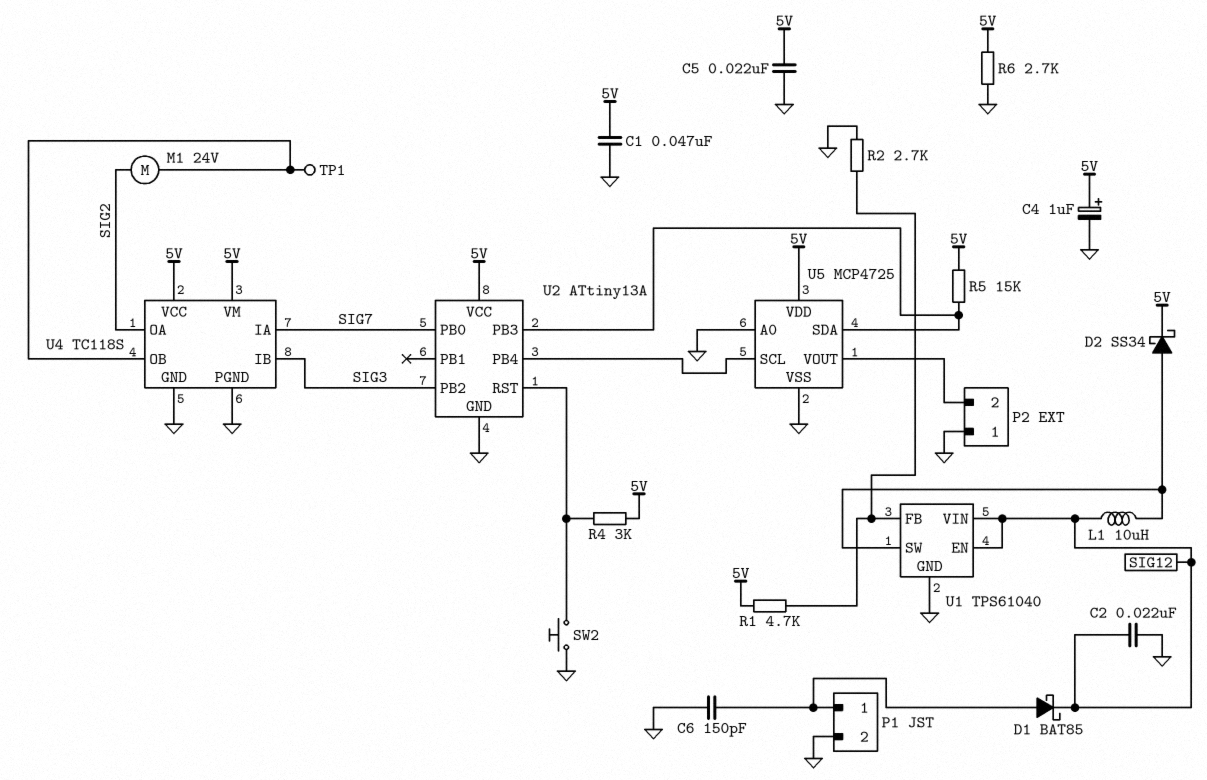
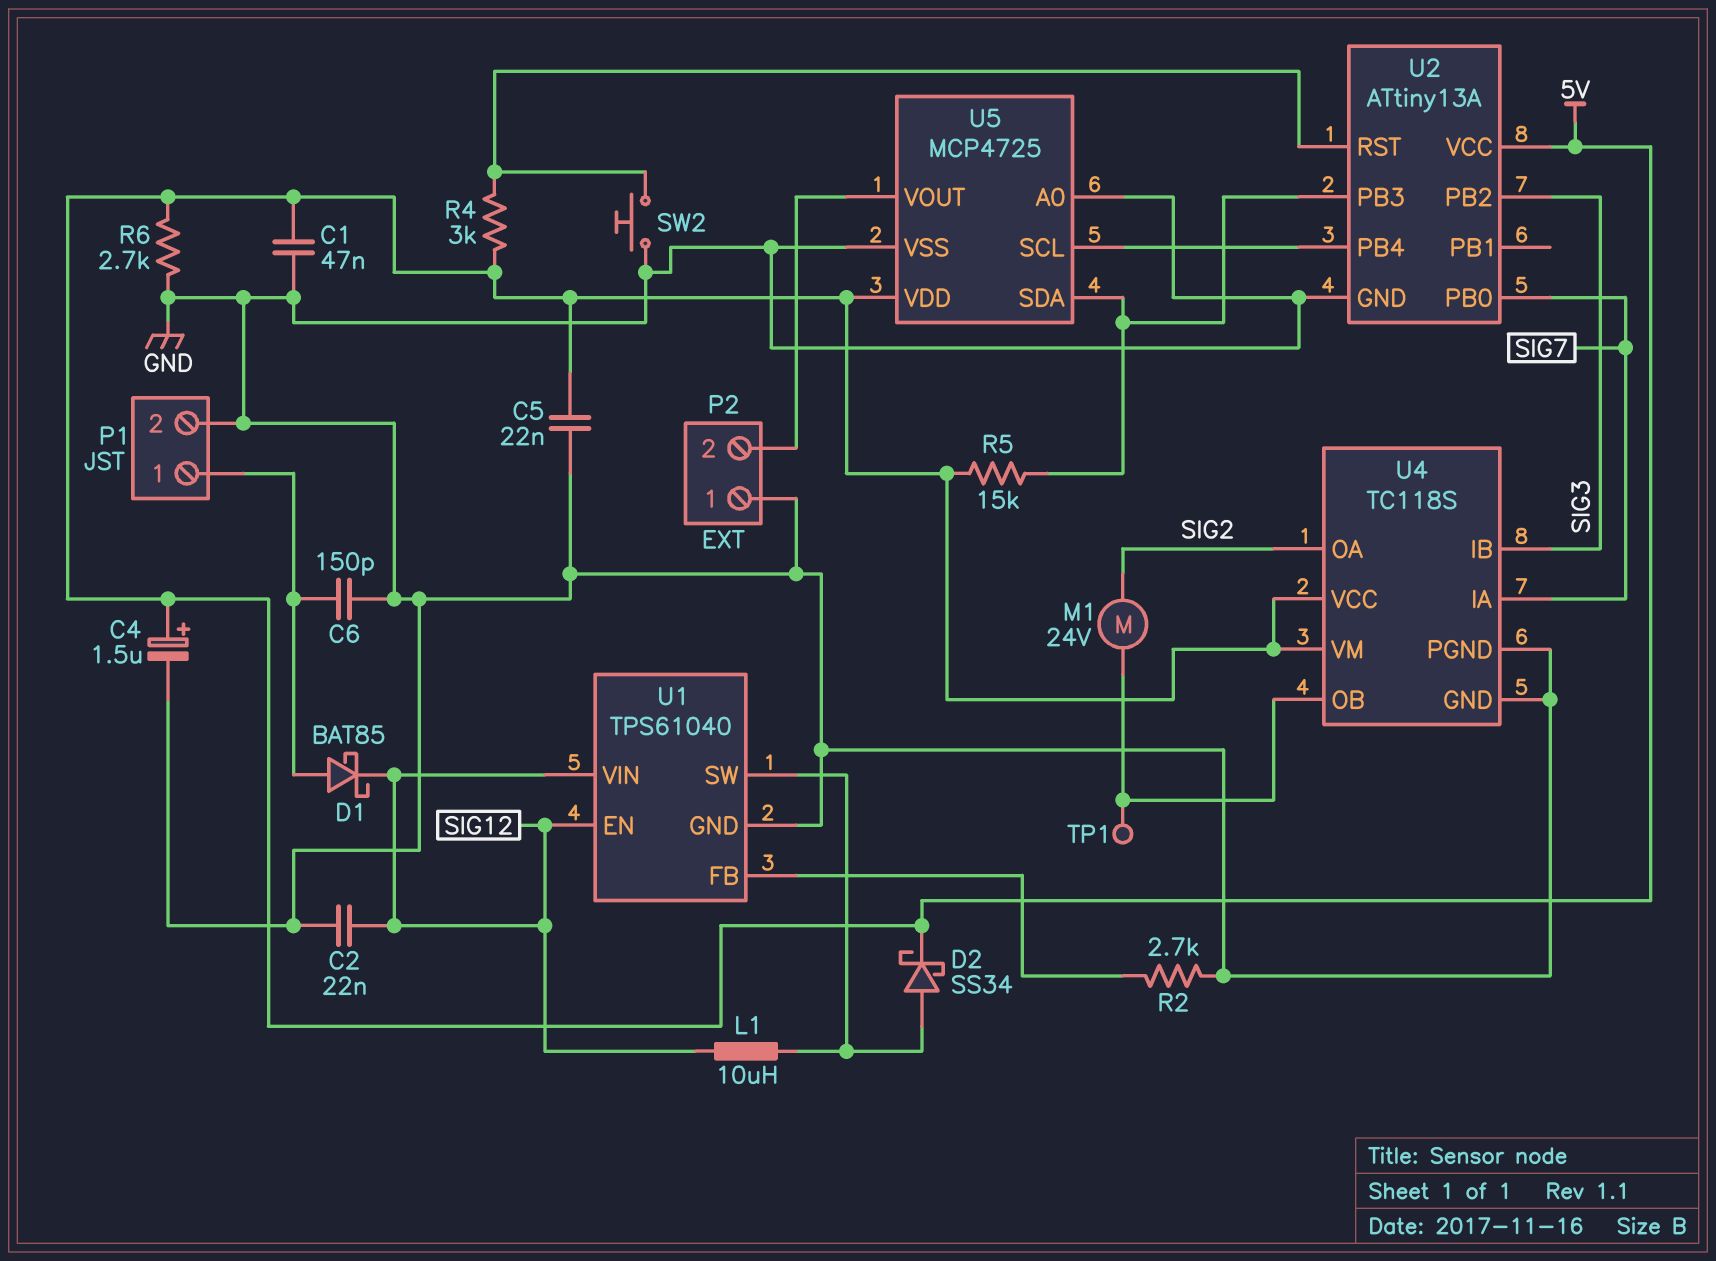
C4: 1uF (plus 5V, minus GND) -> 1.5uF (plus 5V, minus GND)
R1: 4.7k (5V, U1/FB) -> none

